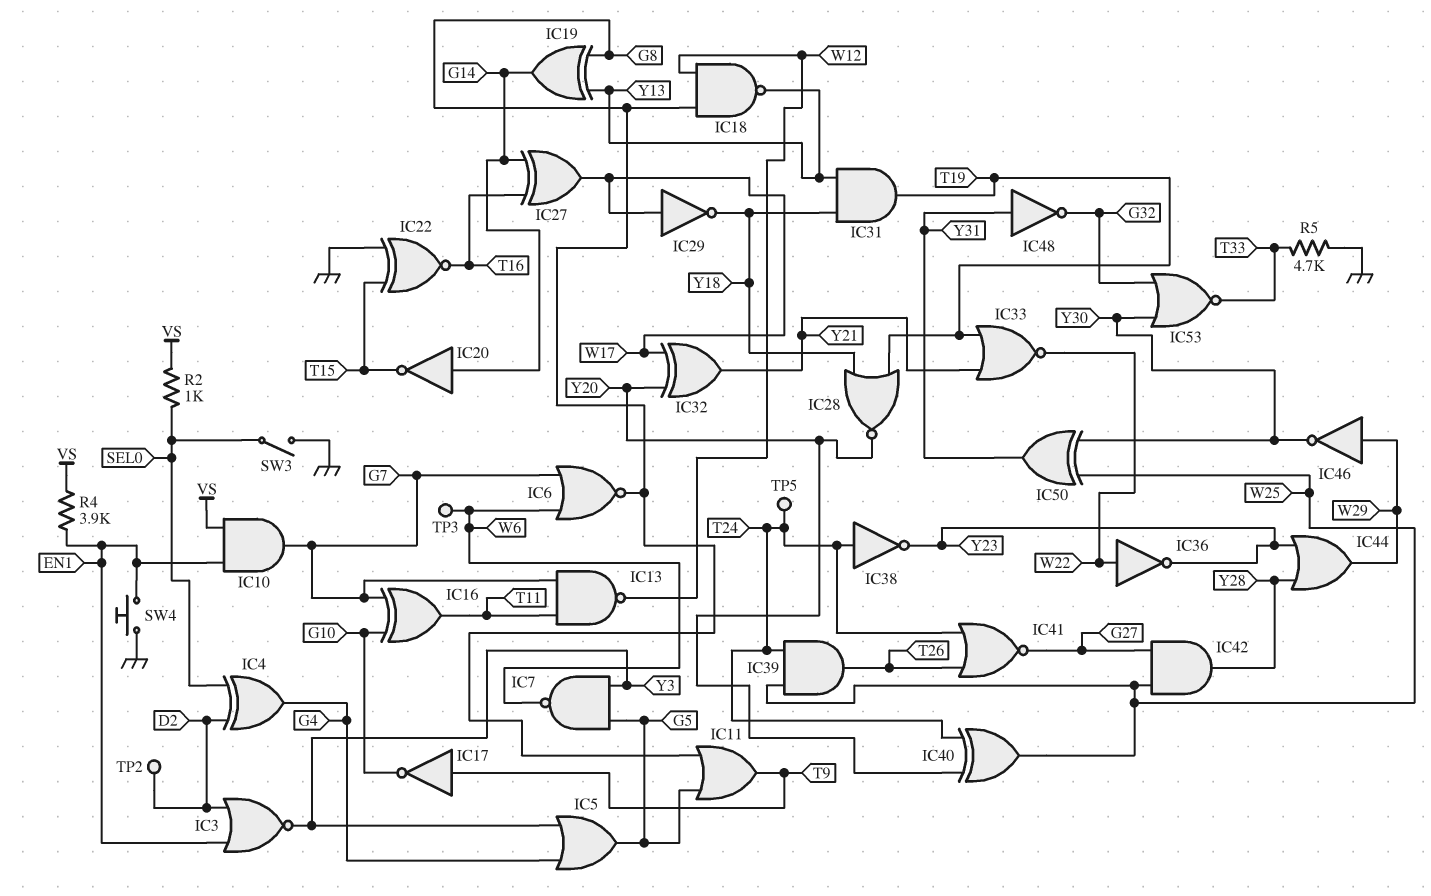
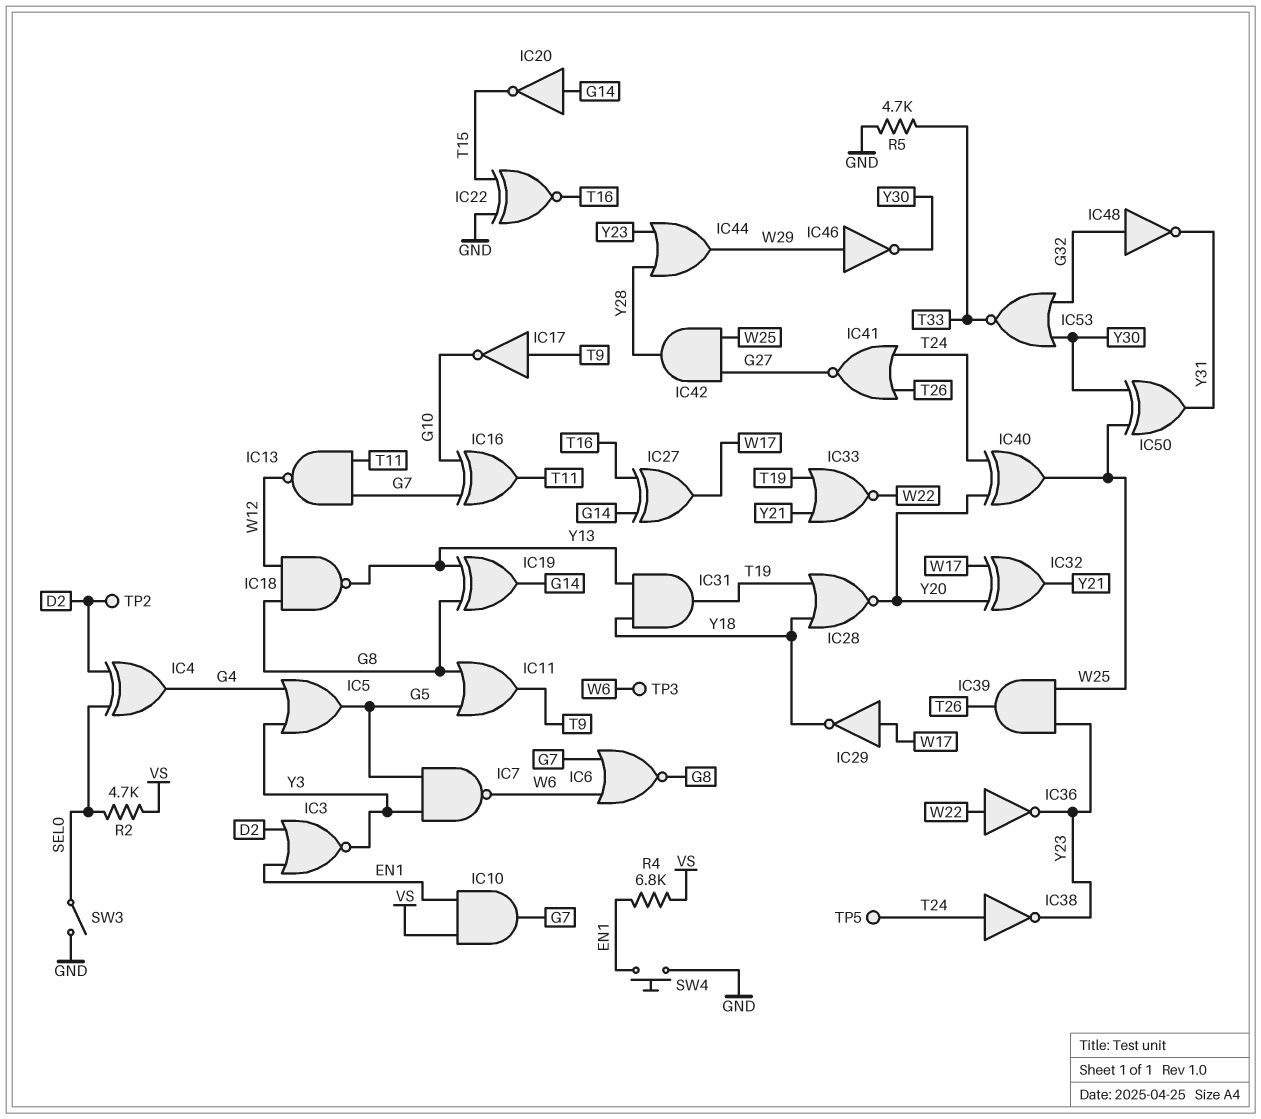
IC39: AND (in T24, in W25, out T26) -> AND (in W25, in Y23, out T26)
IC48: NOT (in Y31, out G32) -> NOT (in G32, out Y31)
R2: 1k (SEL0, VS) -> 4.7k (SEL0, VS)
R4: 3.9k (EN1, VS) -> 6.8k (EN1, VS)

